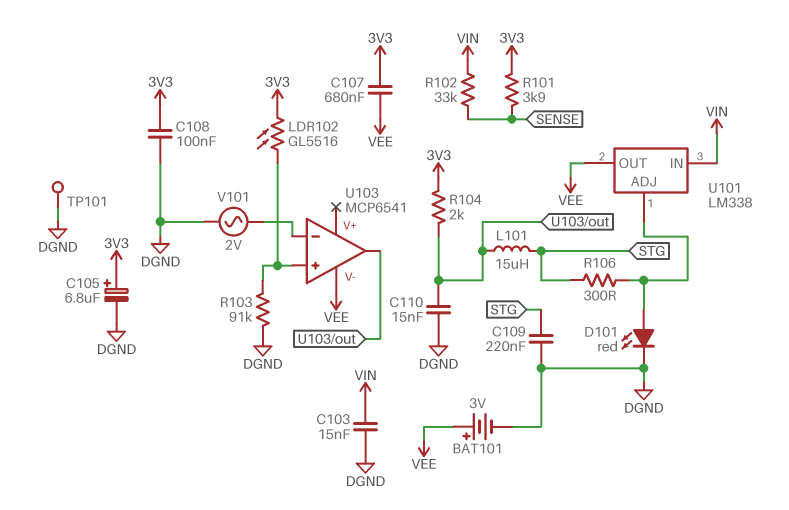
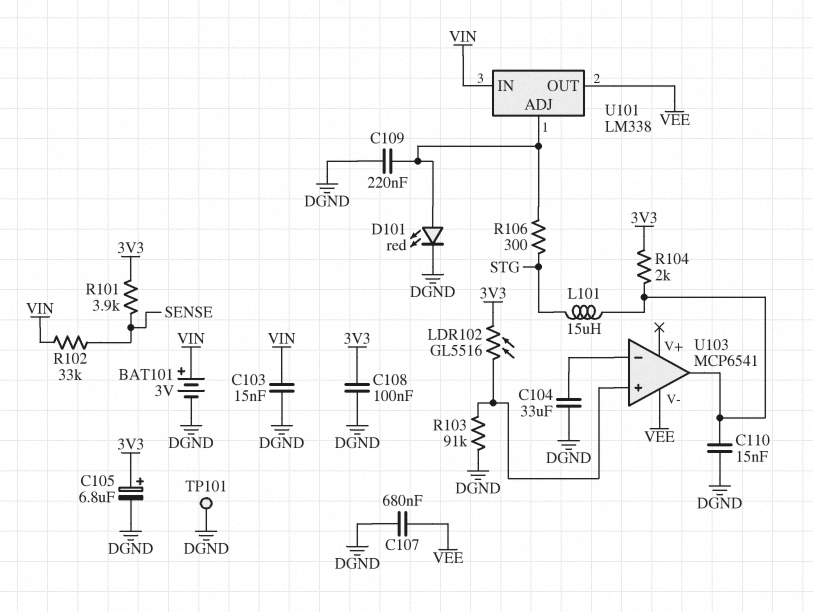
BAT101: 3V (plus VEE, minus DGND) -> 3V (plus VIN, minus DGND)
C104: none -> 33uF (DGND, U103/in-)
C107: 680nF (3V3, VEE) -> 680nF (DGND, VEE)
C109: 220nF (DGND, STG) -> 220nF (DGND, U101/ADJ)
V101: AC 2V (DGND, U103/in-) -> none

